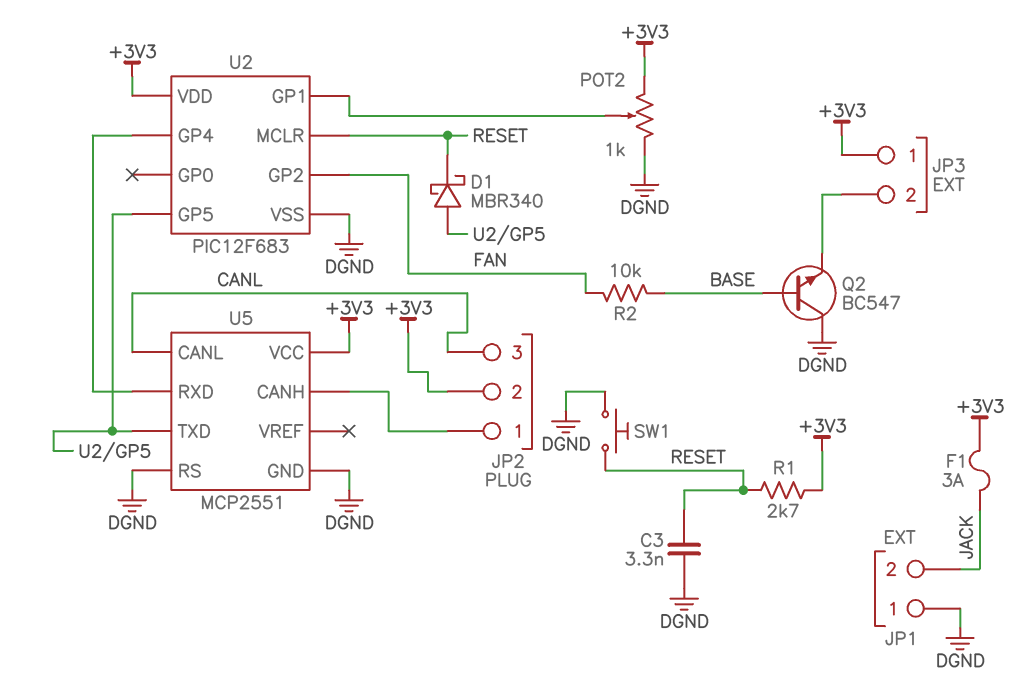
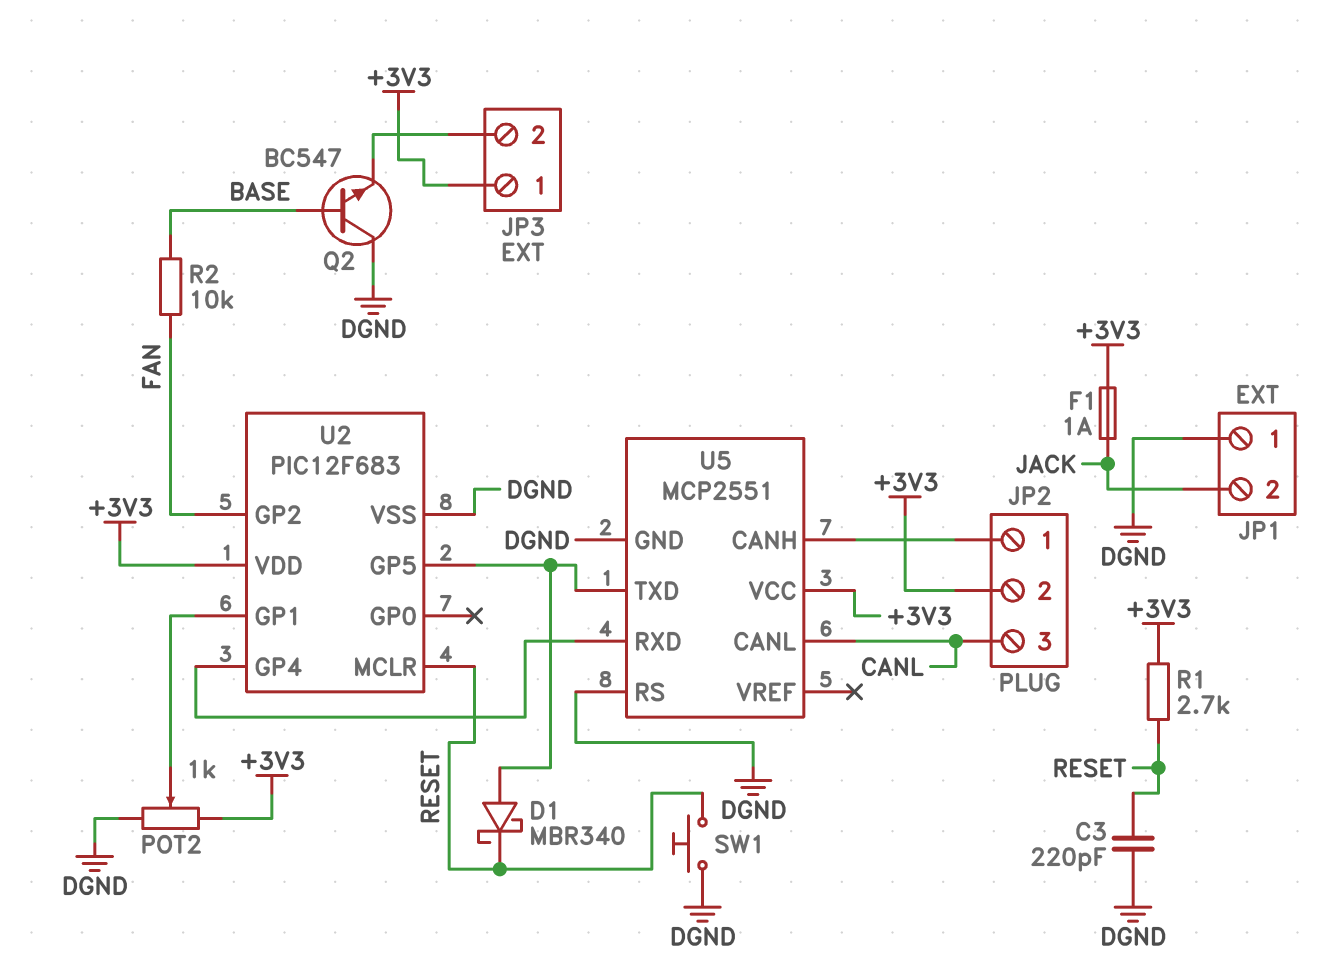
C3: 3.3nF (DGND, RESET) -> 220pF (DGND, RESET)
F1: 3A (+3V3, JACK) -> 1A (+3V3, JACK)

